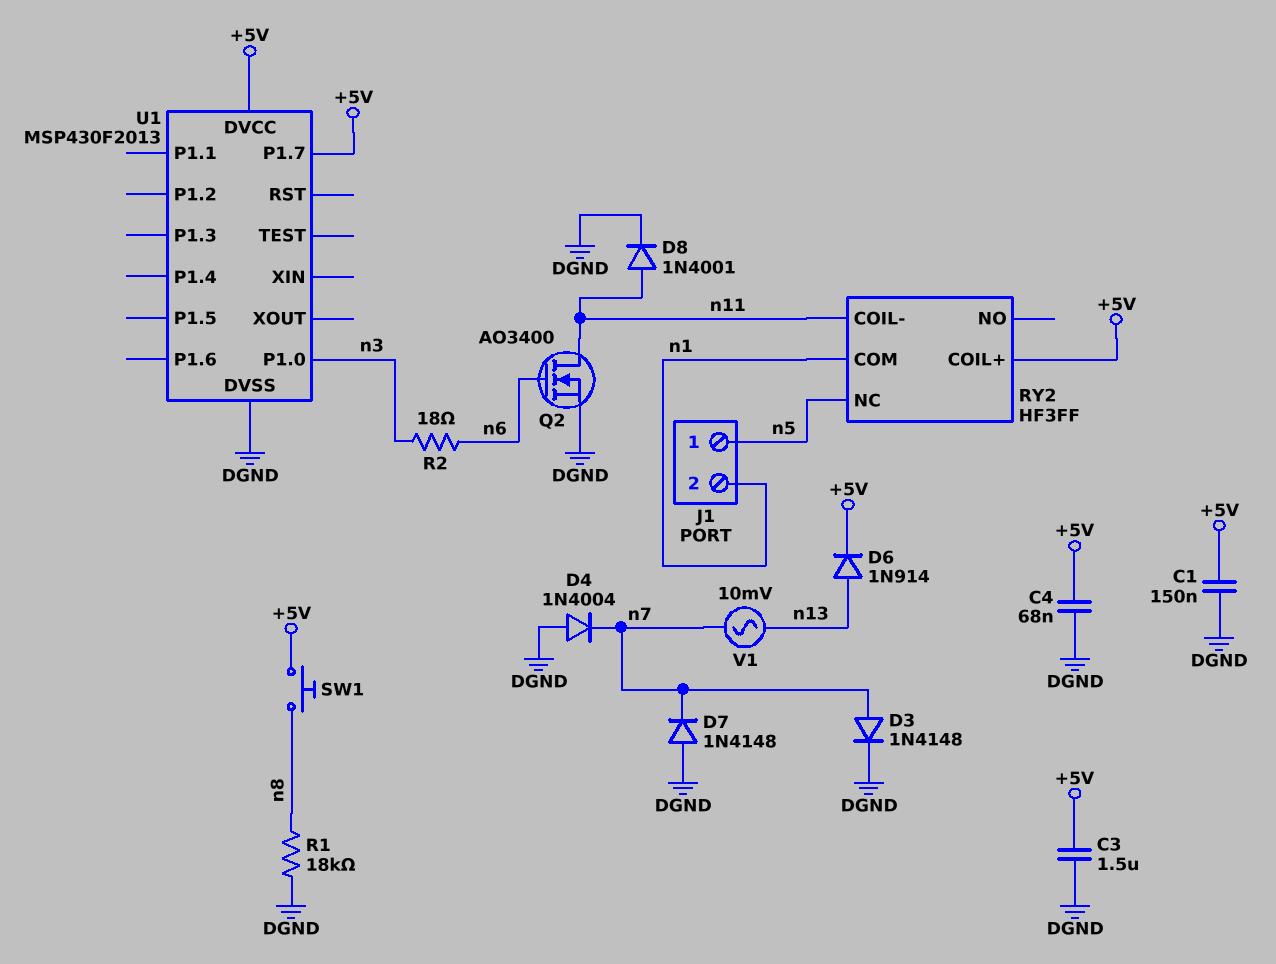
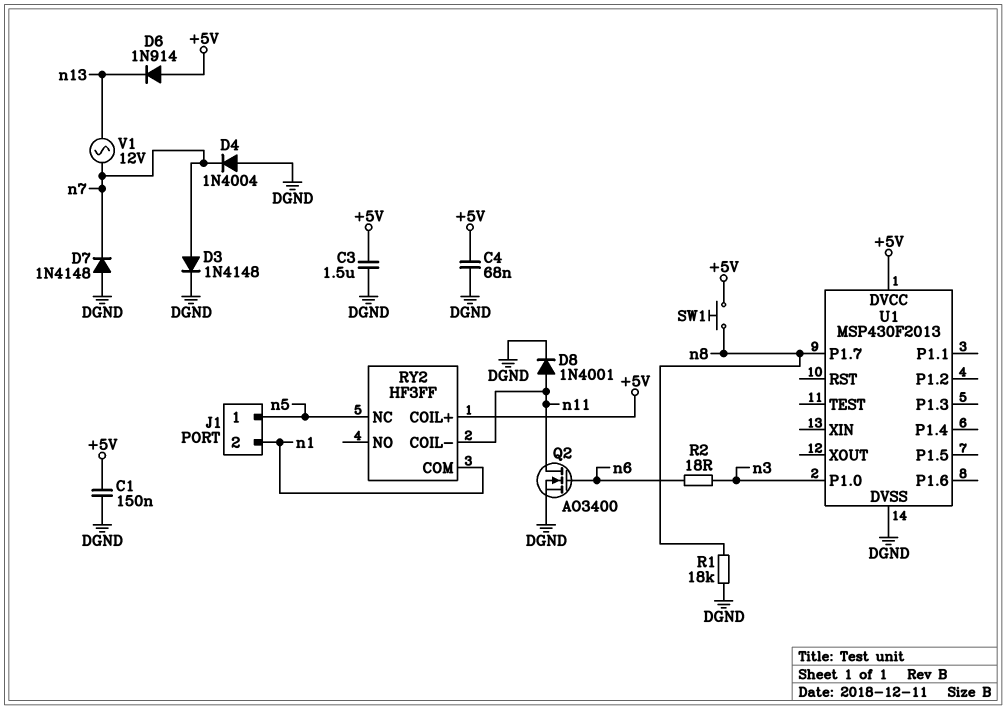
D6: diode 1N914 (A n13, K +5V) -> diode 1N914 (A +5V, K n13)
U1 pin P1.7: +5V -> n8
V1: AC 10mV (n7, n13) -> AC 12V (n7, n13)

